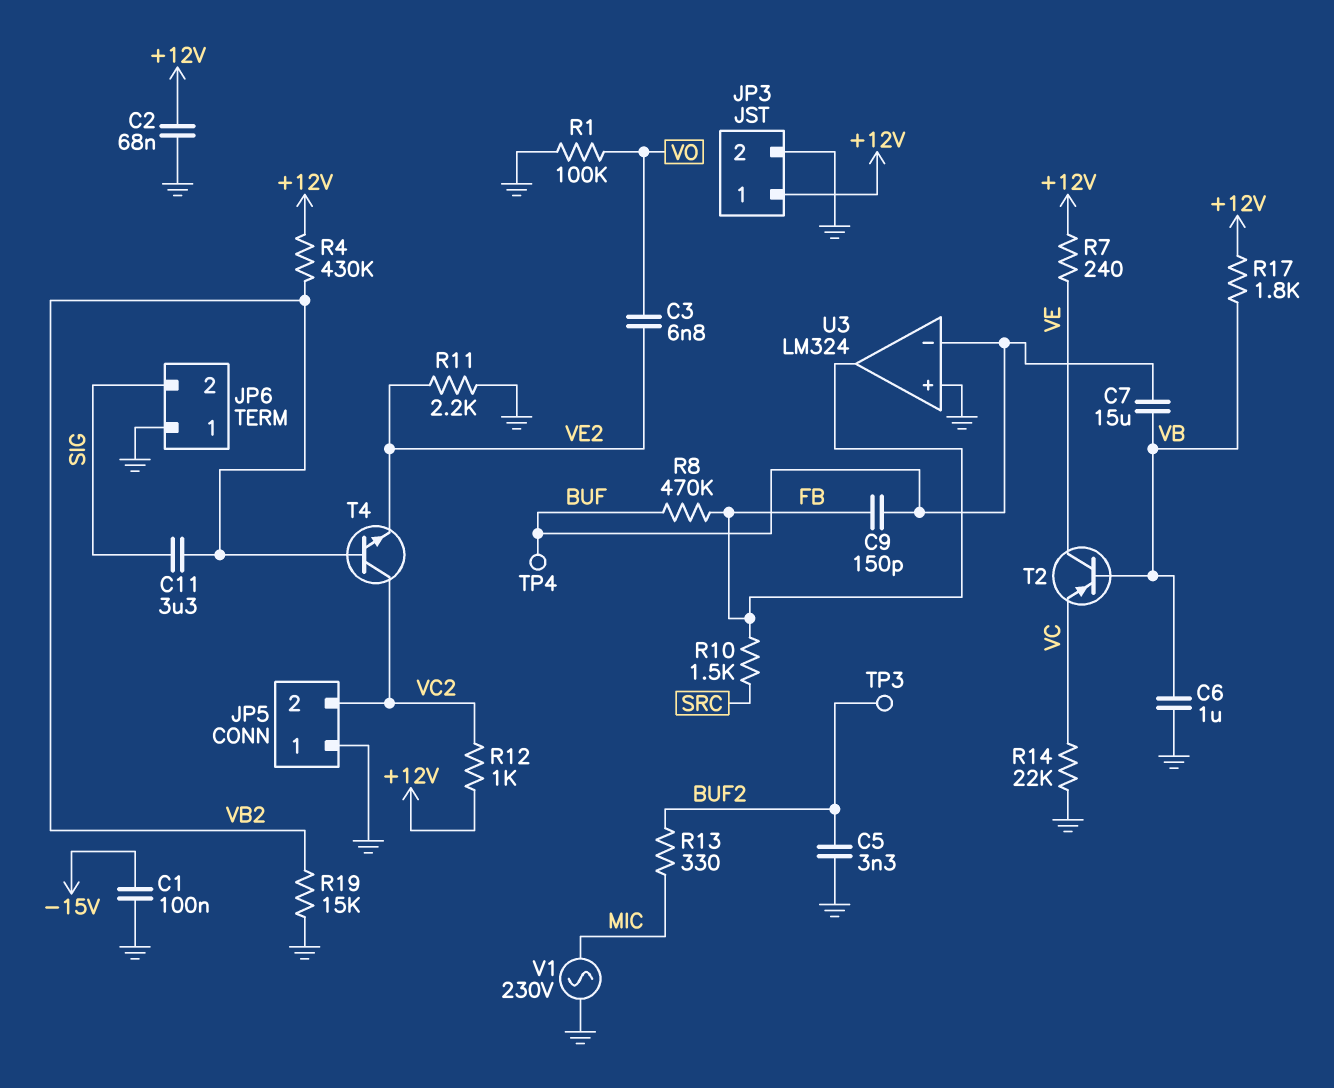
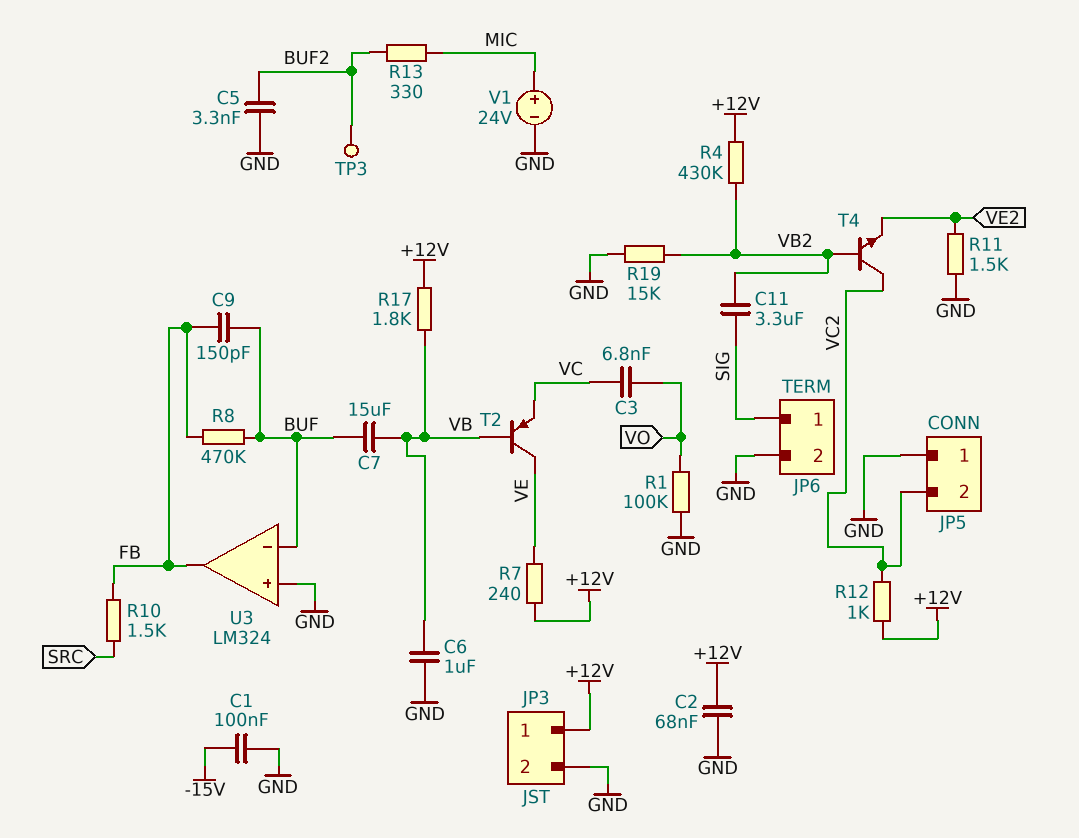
C3: 6.8nF (VE2, VO) -> 6.8nF (VC, VO)
JP6 pin 1: GND -> SIG
JP6 pin 2: SIG -> GND
R11: 2.2k (GND, VE2) -> 1.5k (GND, VE2)
R14: 22k (GND, VC) -> none
TP4: test point (BUF) -> none
V1: AC 230V (GND, MIC) -> 24V (plus MIC, minus GND)

